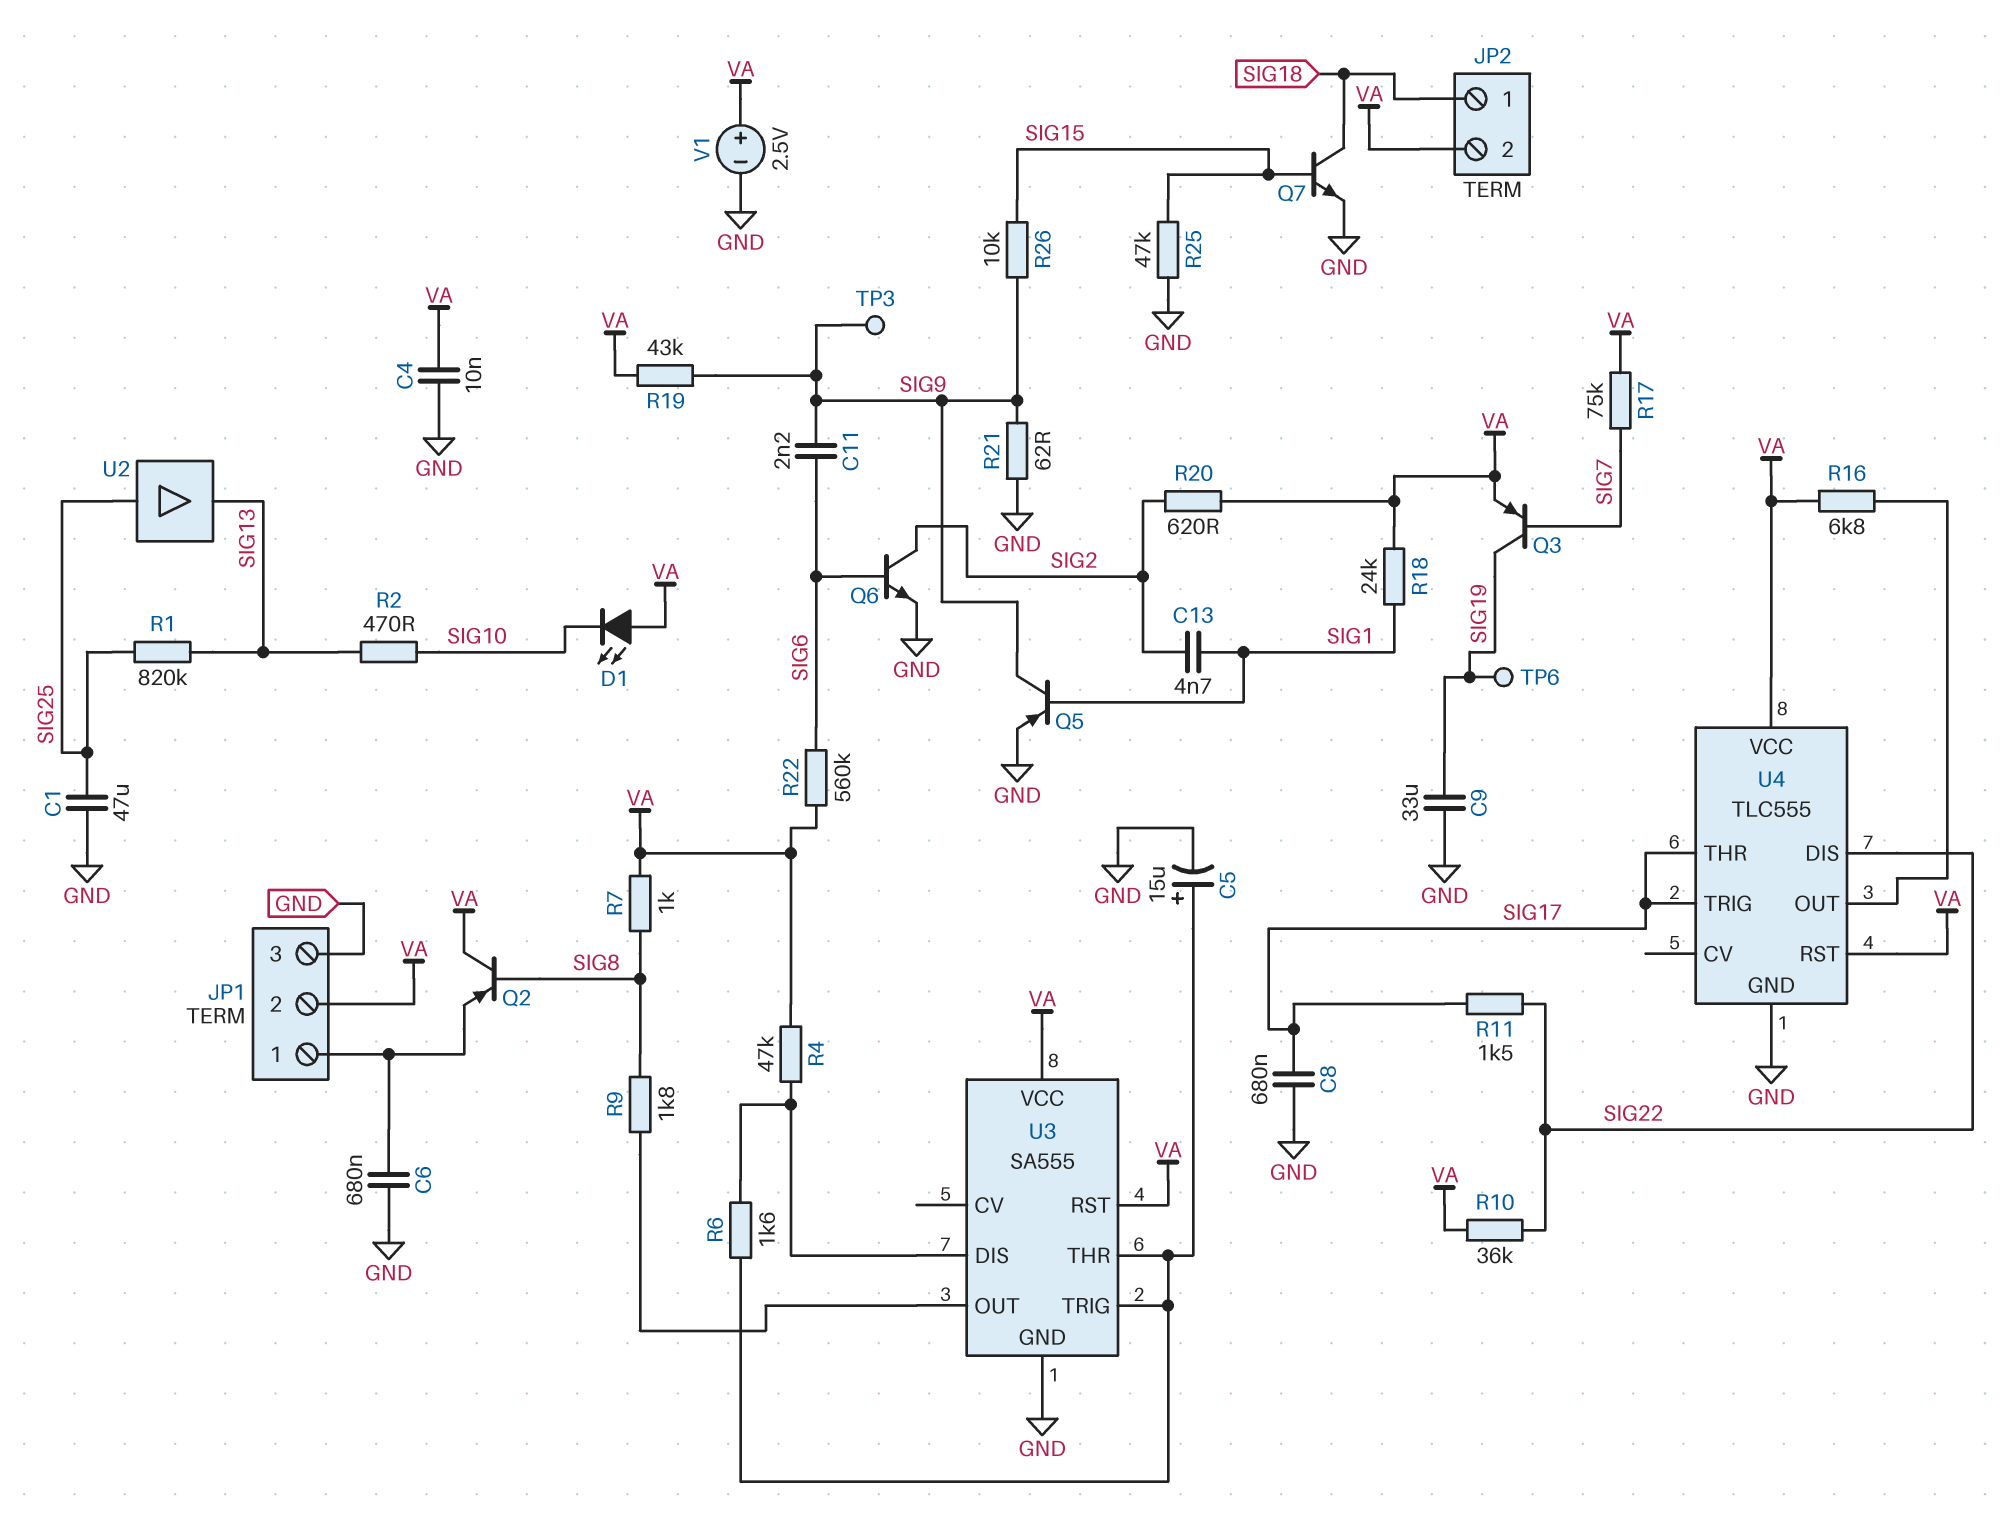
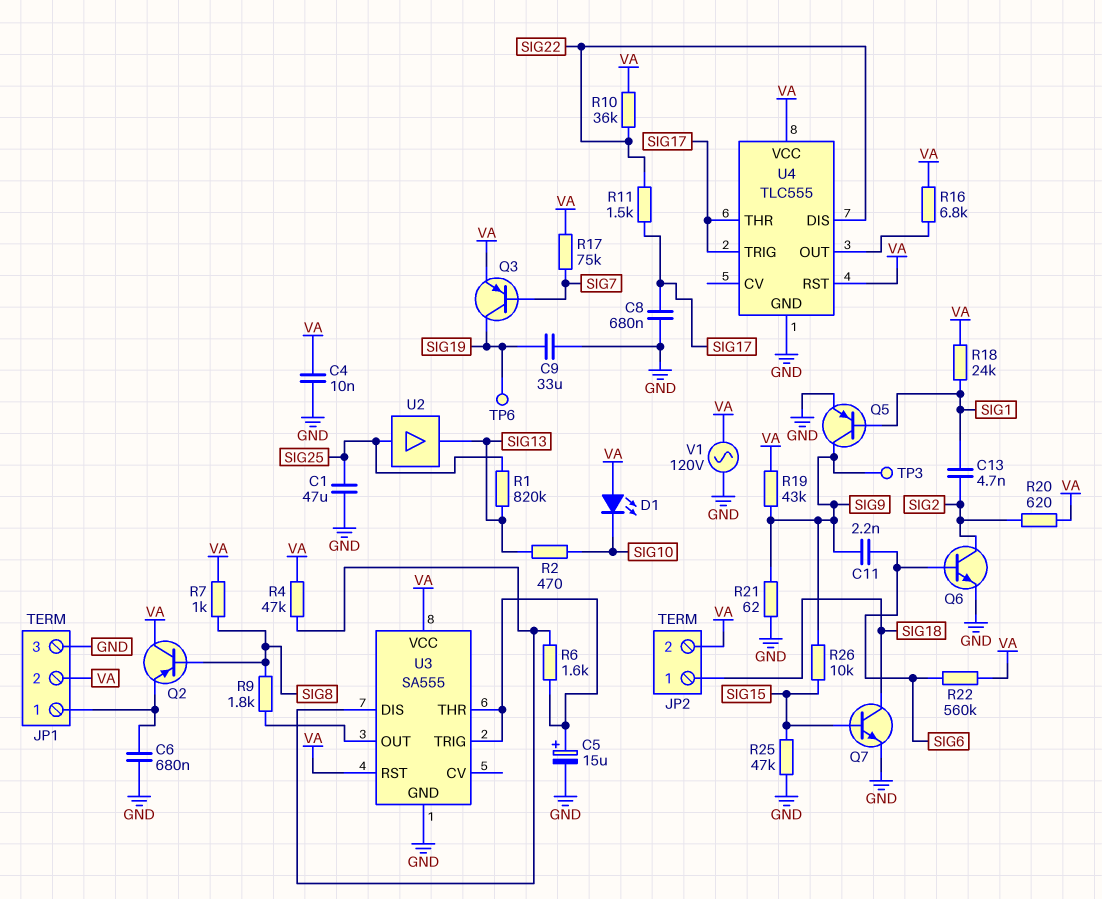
V1: 2.5V (plus VA, minus GND) -> AC 120V (GND, VA)

